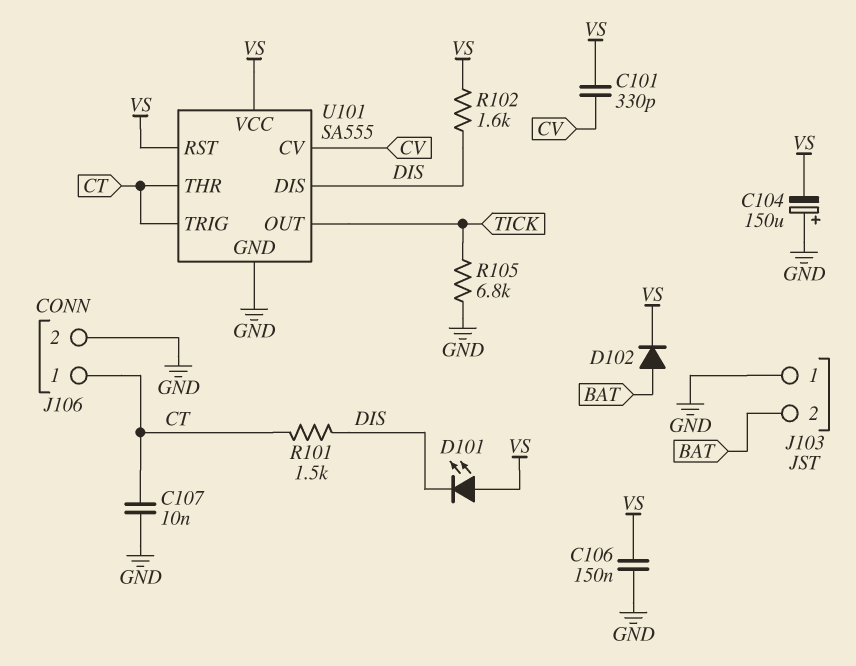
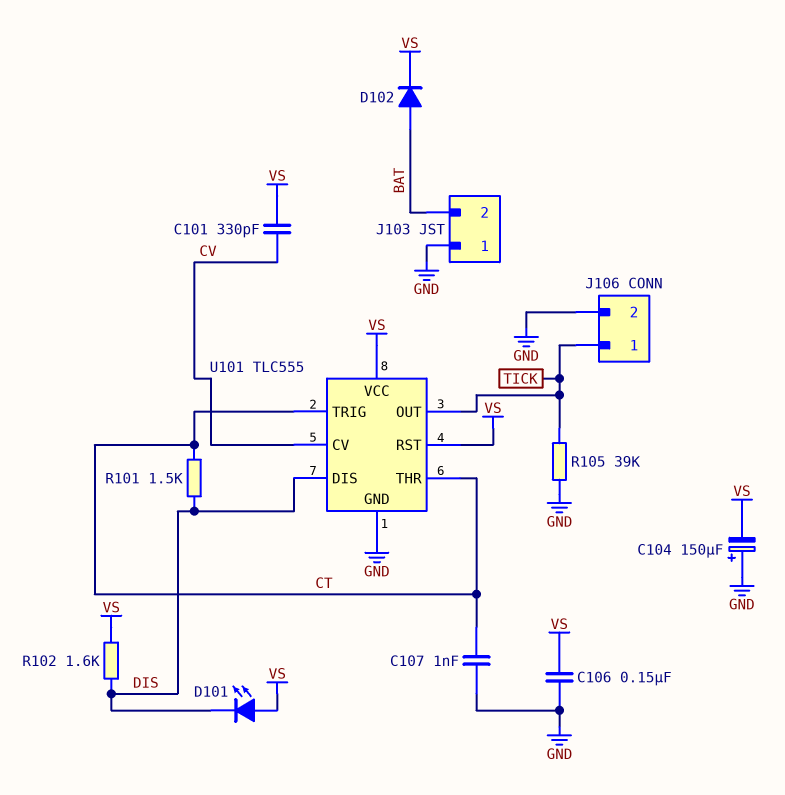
C107: 10nF (CT, GND) -> 1nF (CT, GND)
J106 pin 1: CT -> TICK
R105: 6.8k (GND, TICK) -> 39k (GND, TICK)
U101: SA555 -> TLC555

